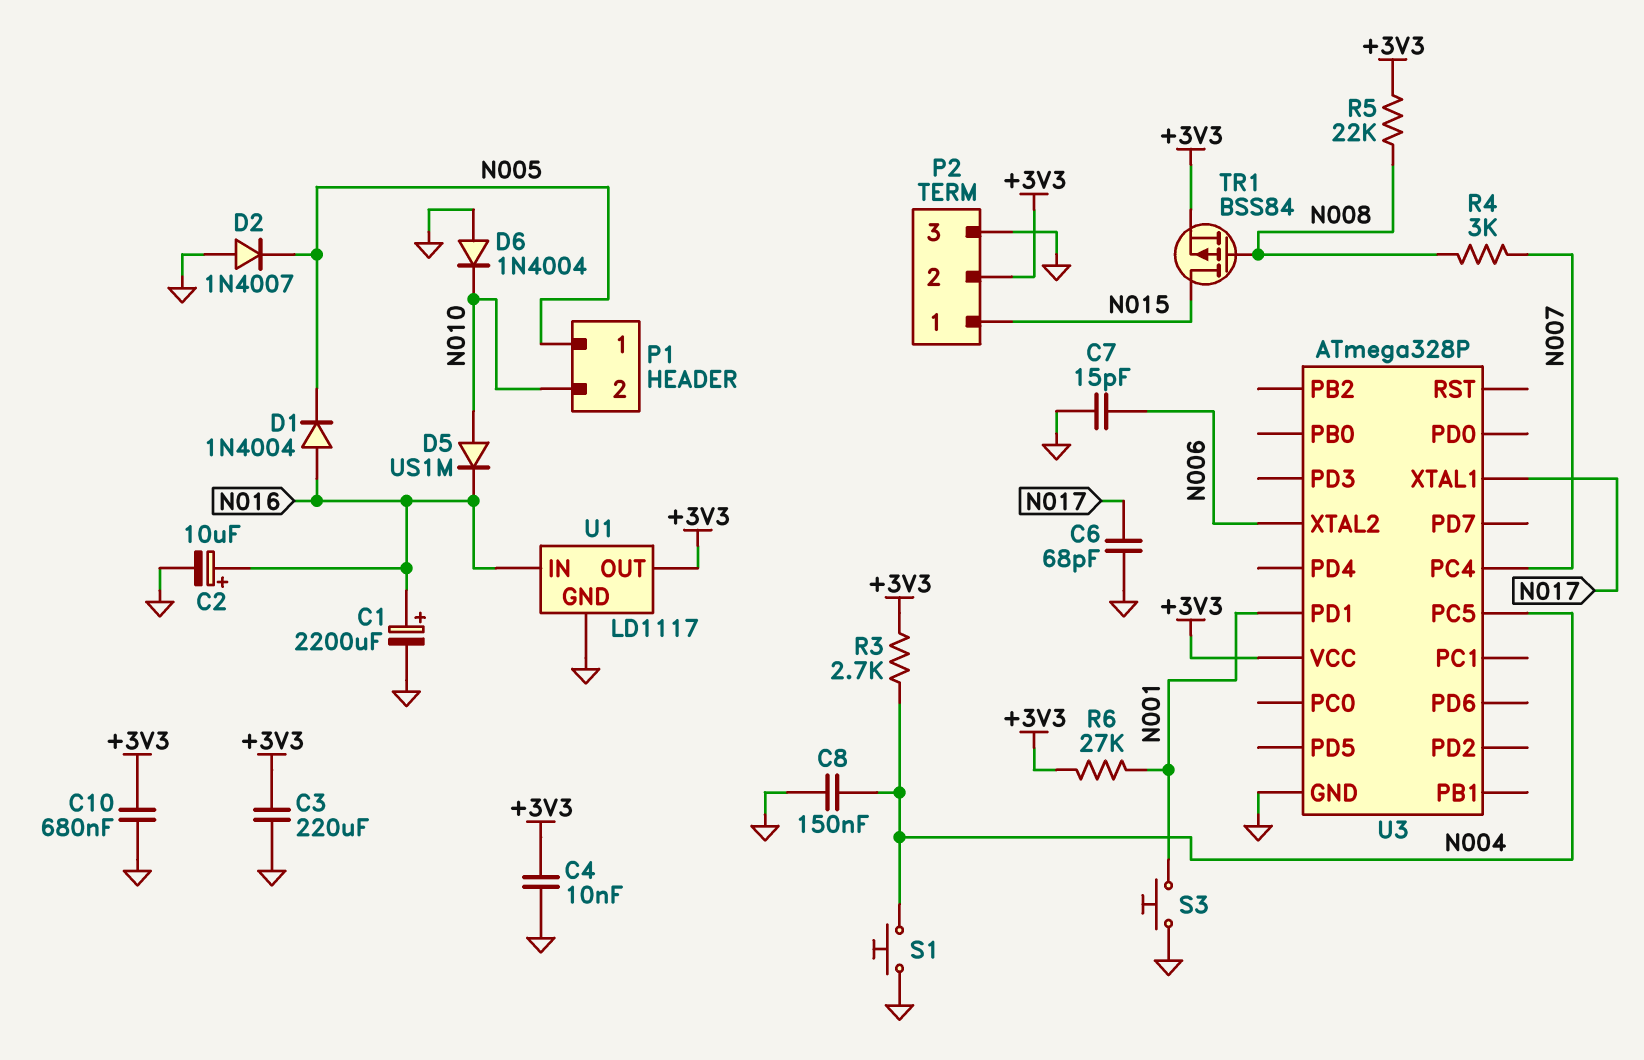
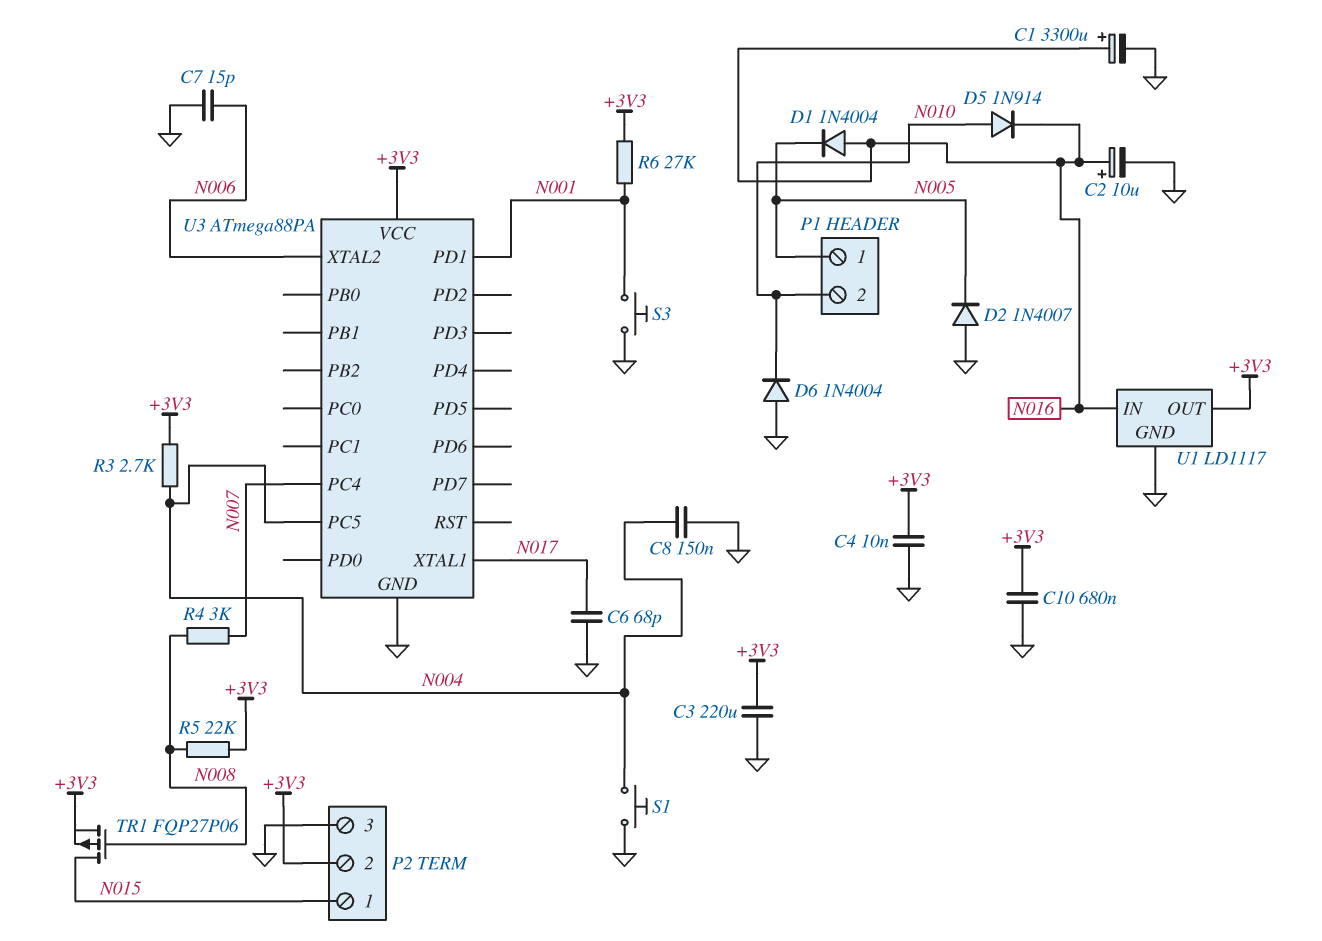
C1: 2200uF (plus N016, minus GND) -> 3300uF (plus N016, minus GND)
D5: diode US1M (A N010, K N016) -> diode 1N914 (A N010, K N016)
TR1: PMOS BSS84 (G N008, D N015, S +3V3) -> PMOS FQP27P06 (G N008, D N015, S +3V3)
U3: ATmega328P -> ATmega88PA

